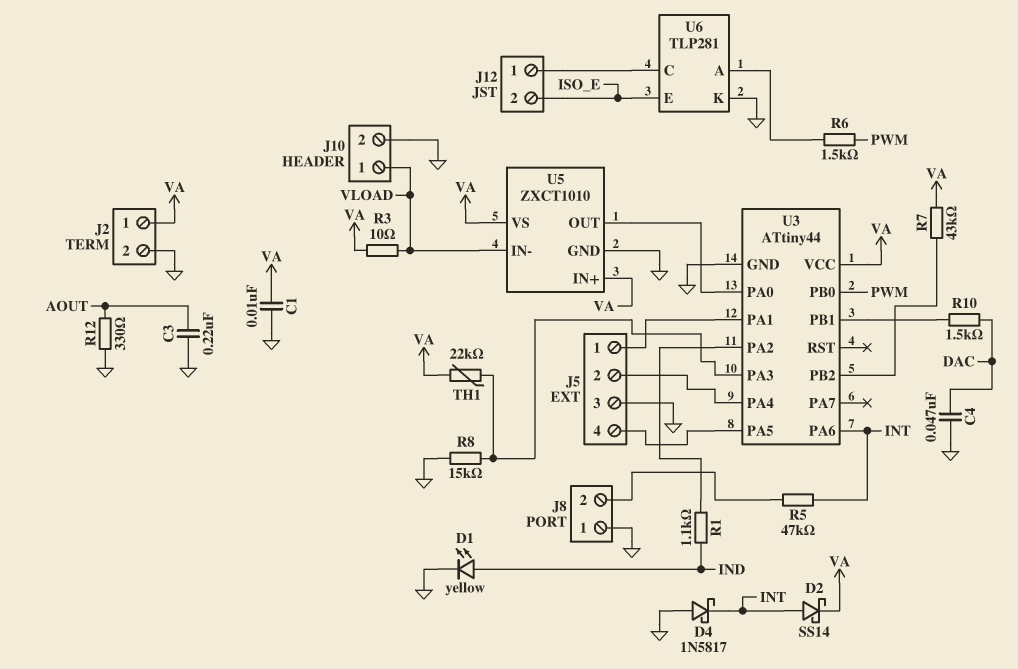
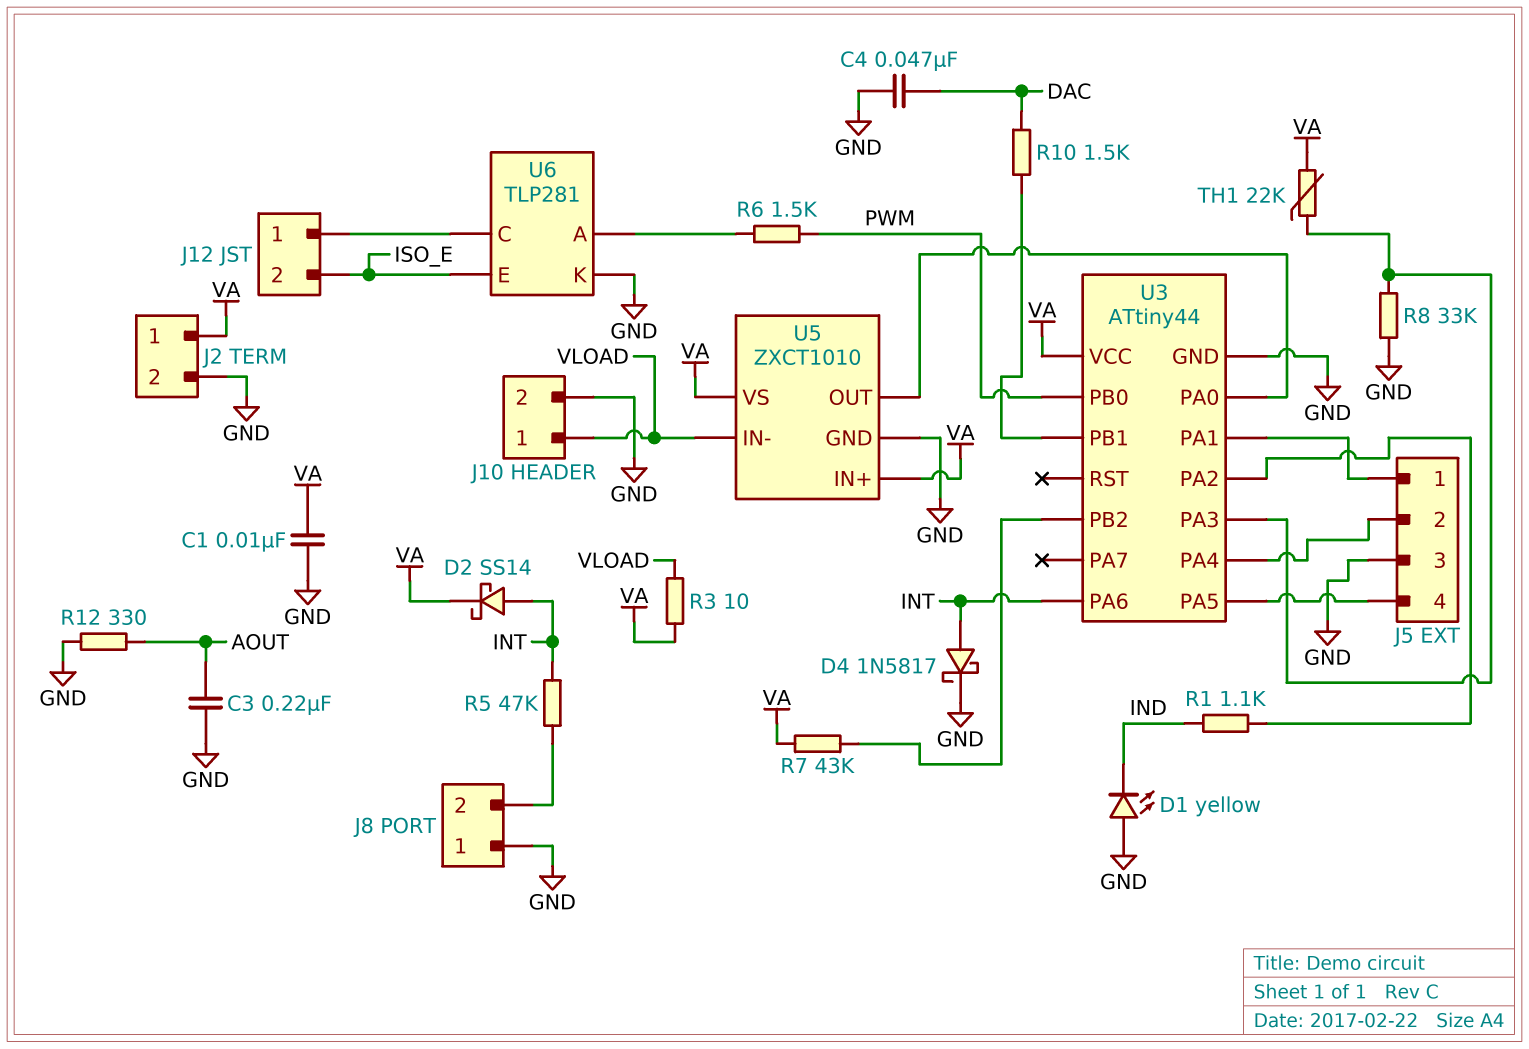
D1: LED yellow (A IND, K GND) -> LED yellow (A GND, K IND)
D4: schottky 1N5817 (A GND, K INT) -> schottky 1N5817 (A INT, K GND)
R8: 15k (GND, U3/PA3) -> 33k (GND, U3/PA3)

